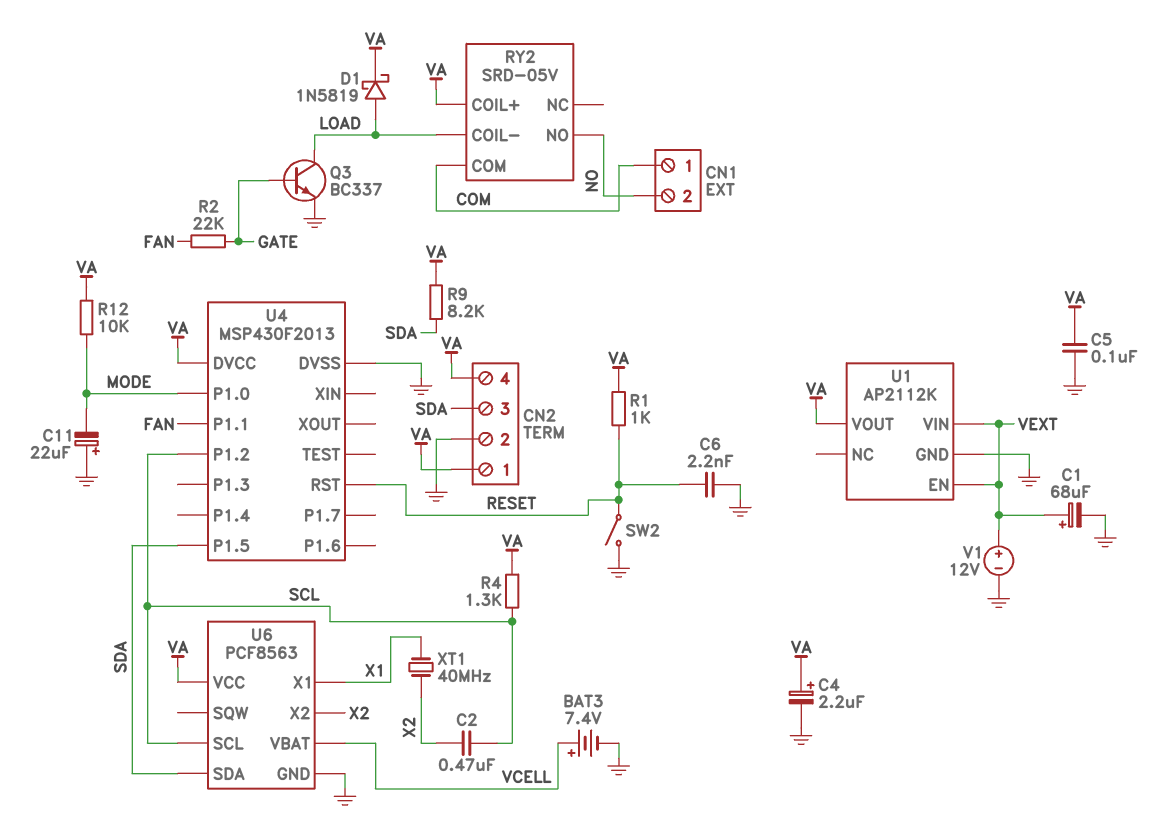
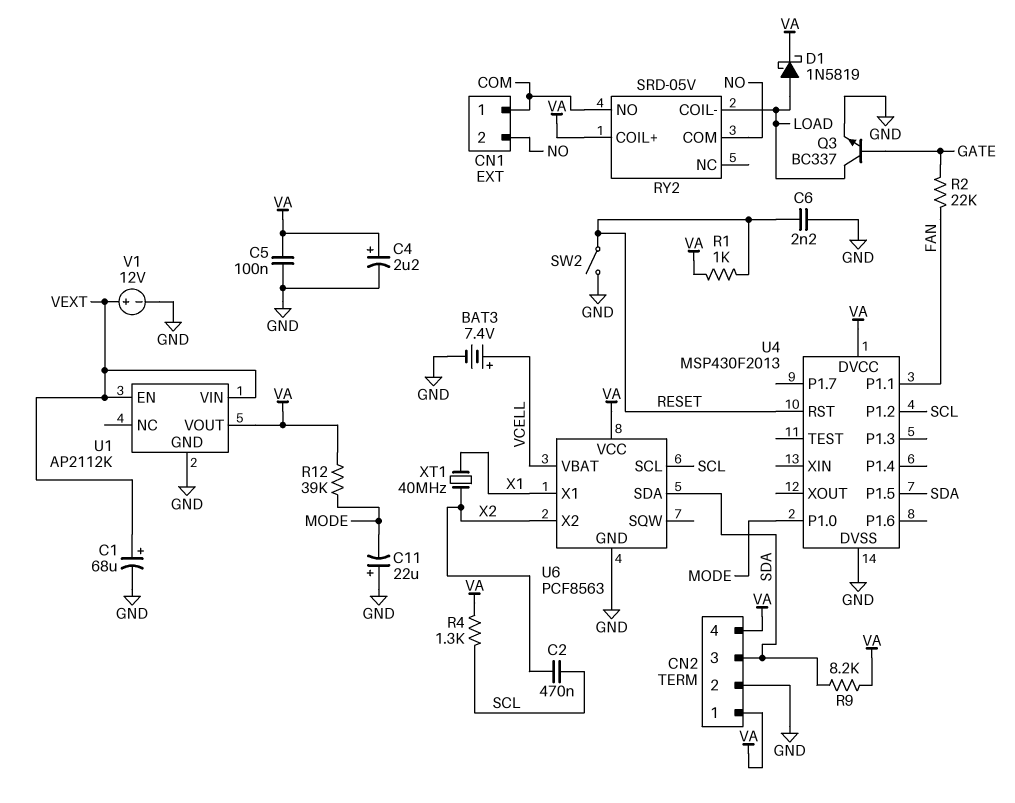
R12: 10k (MODE, VA) -> 39k (MODE, VA)
RY2 pin COM: COM -> NO
RY2 pin NO: NO -> COM

